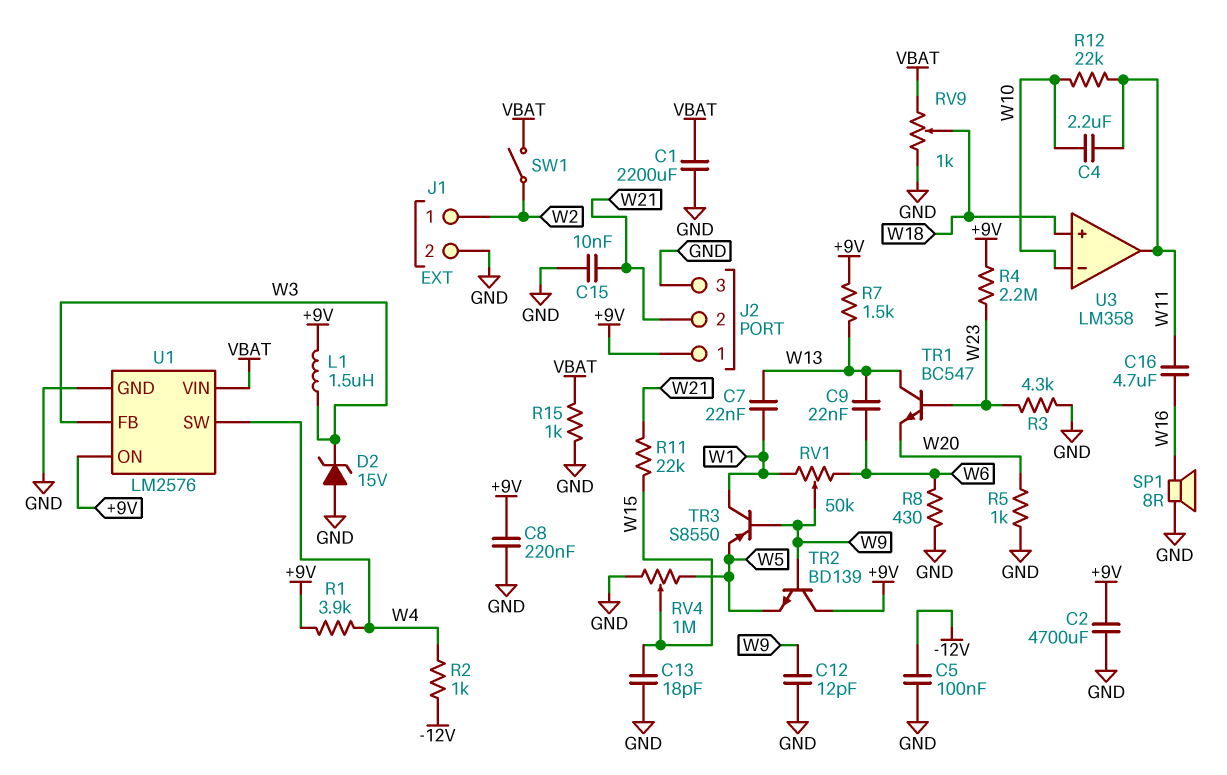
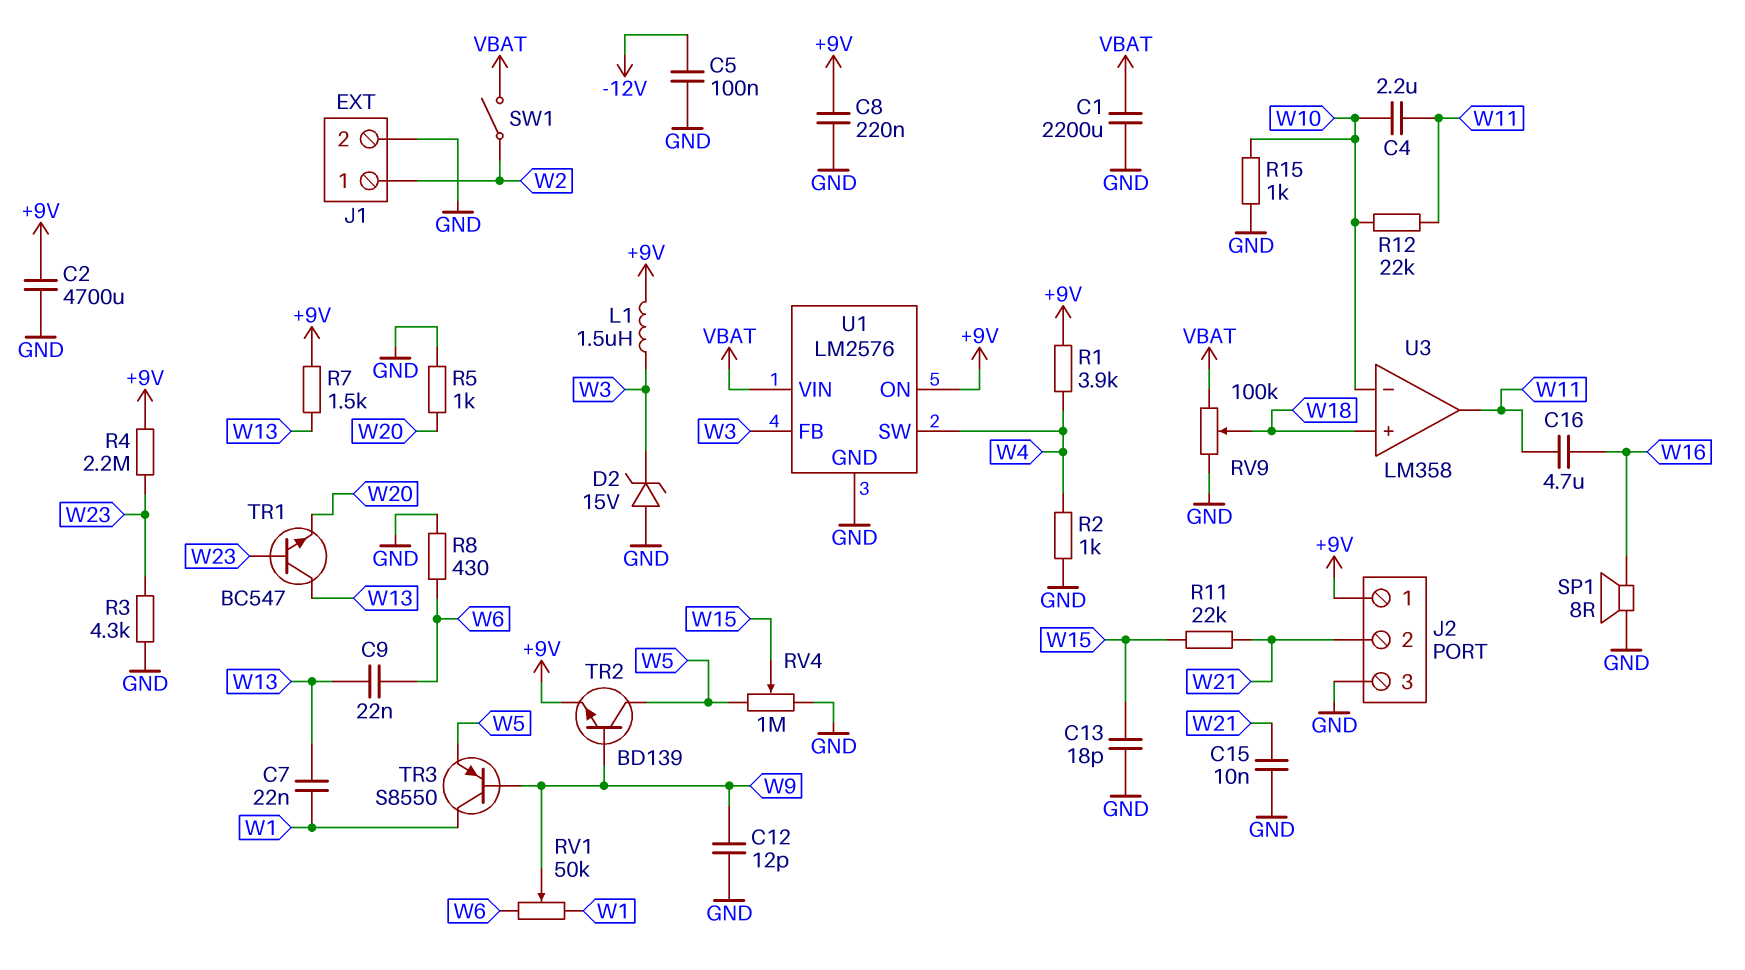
R2: 1k (-12V, W4) -> 1k (GND, W4)
R15: 1k (GND, VBAT) -> 1k (GND, W10)
RV9: 1k (GND, VBAT, wiper W18) -> 100k (GND, VBAT, wiper W18)
TR2: NPN BD139 (B W9, C +9V, E W5) -> NPN BD139 (B W9, C W5, E +9V)

